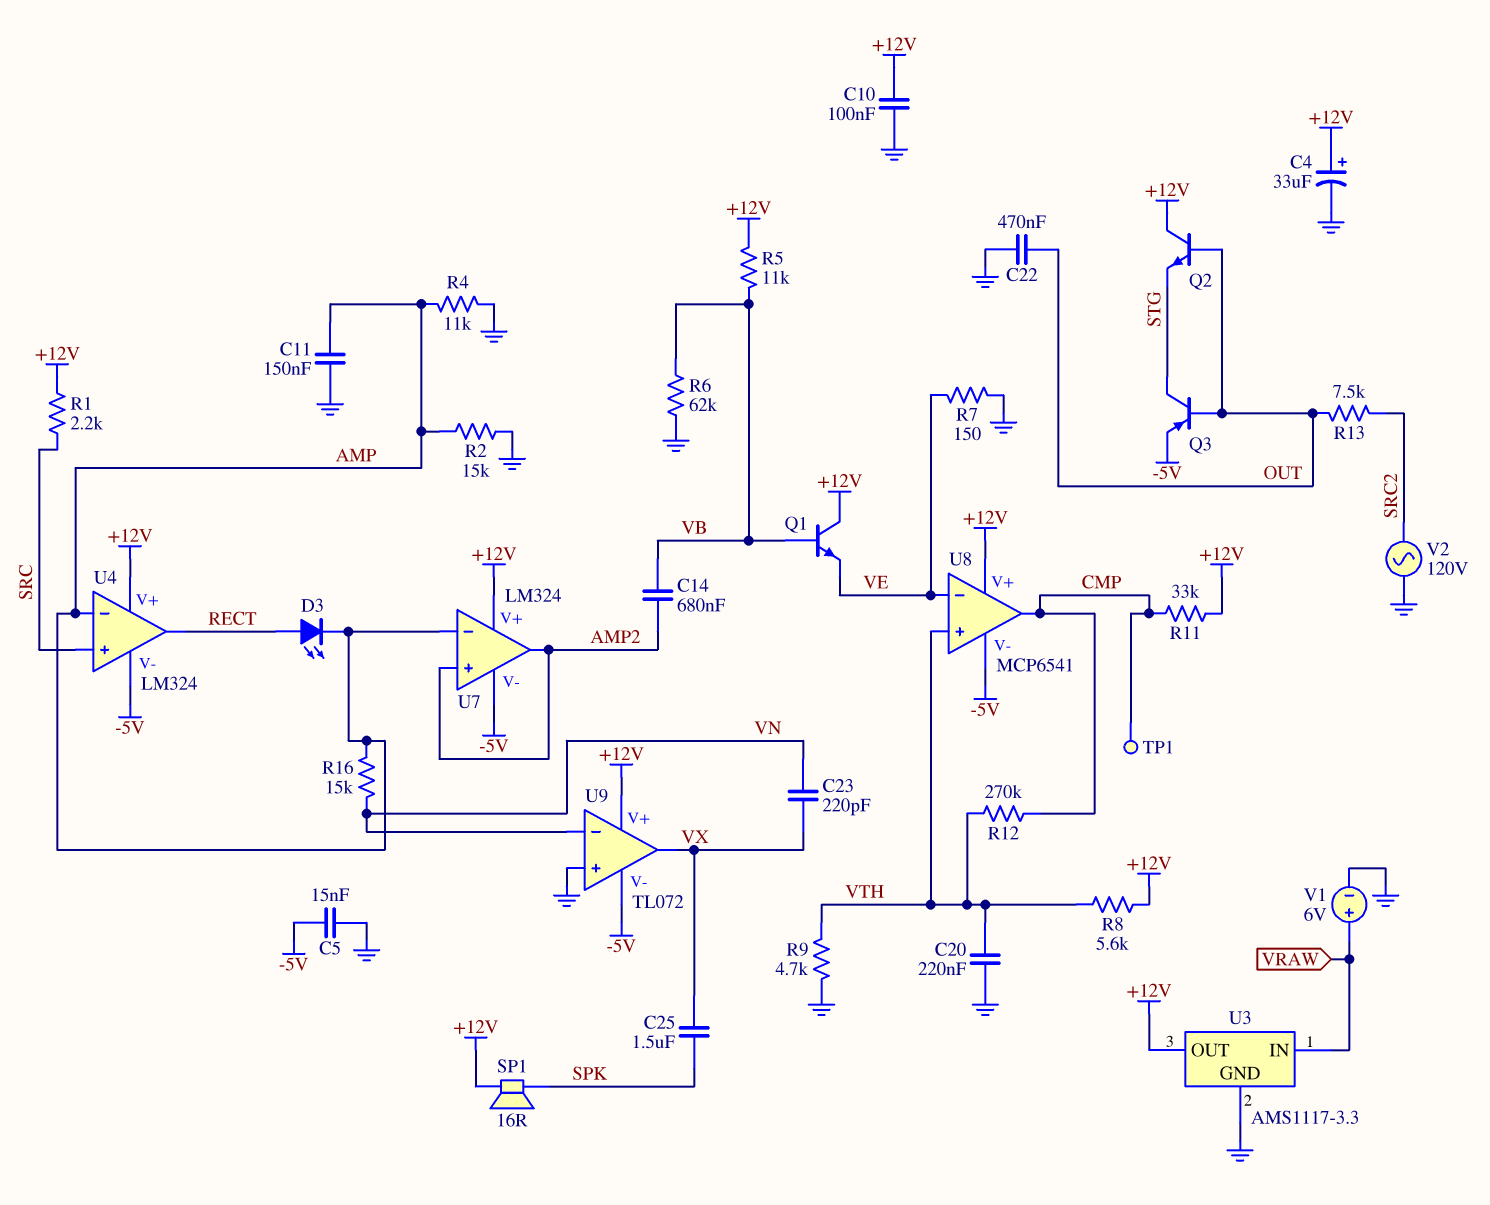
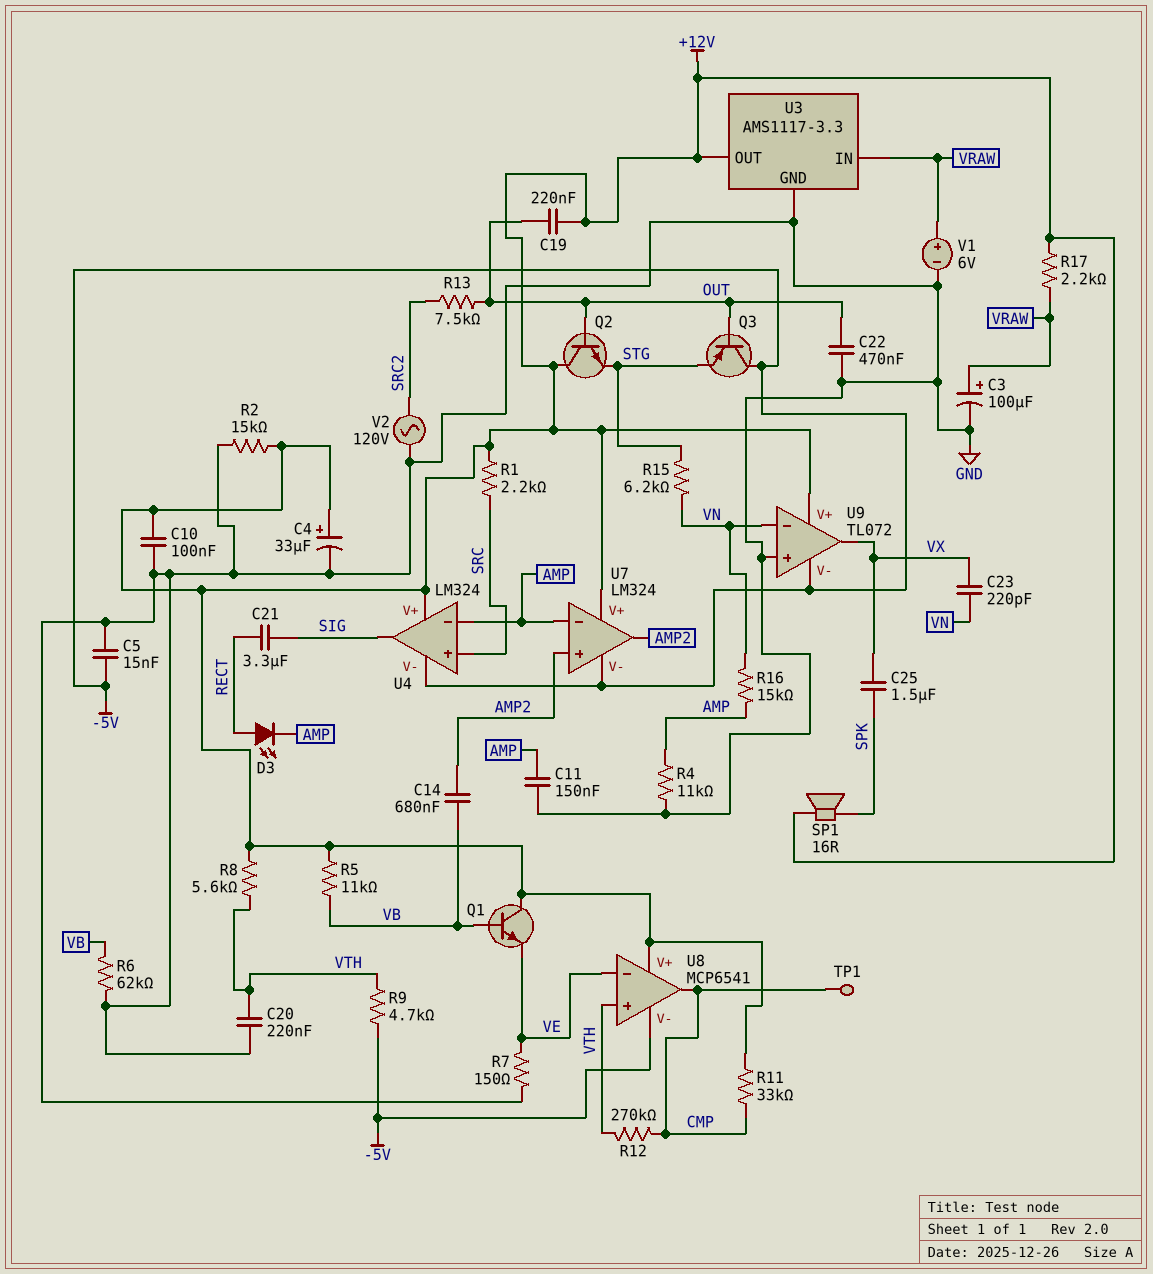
C3: none -> 100uF (plus VRAW, minus GND)
C19: none -> 220nF (+12V, OUT)
C21: none -> 3.3uF (RECT, SIG)
Q3: PNP (B OUT, C STG, E -5V) -> PNP (B OUT, C -5V, E STG)
R2: 15k (AMP, GND) -> 15k (+12V, GND)
R9: 4.7k (GND, VTH) -> 4.7k (-5V, VTH)
R15: none -> 6.2k (STG, VN)
R17: none -> 2.2k (+12V, VRAW)
U4 pin out: RECT -> SIG

